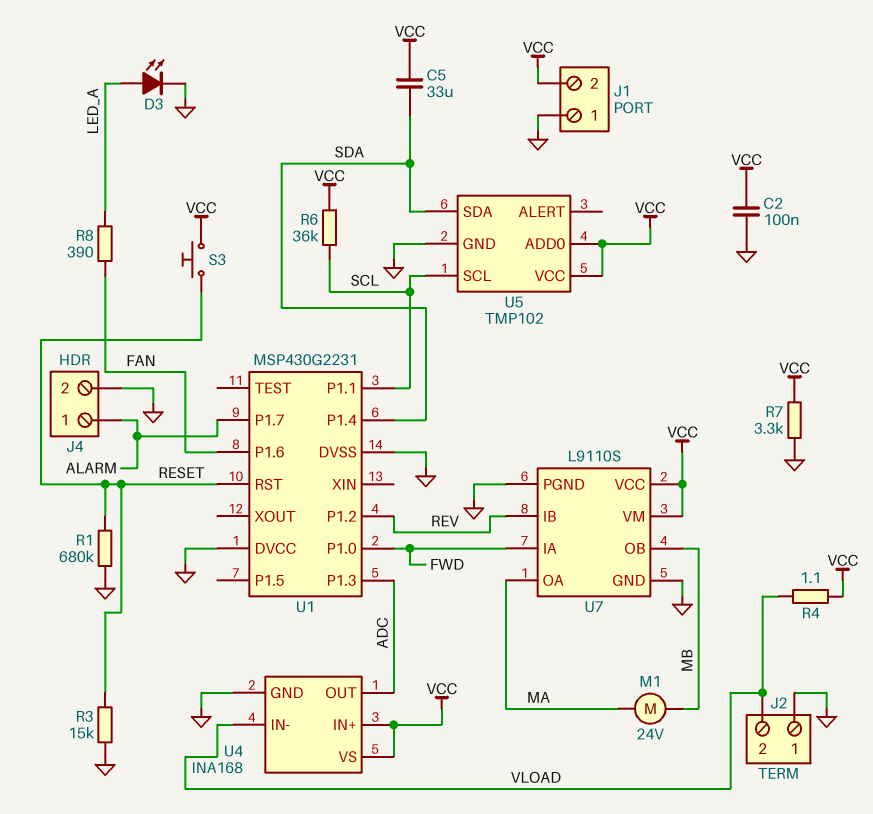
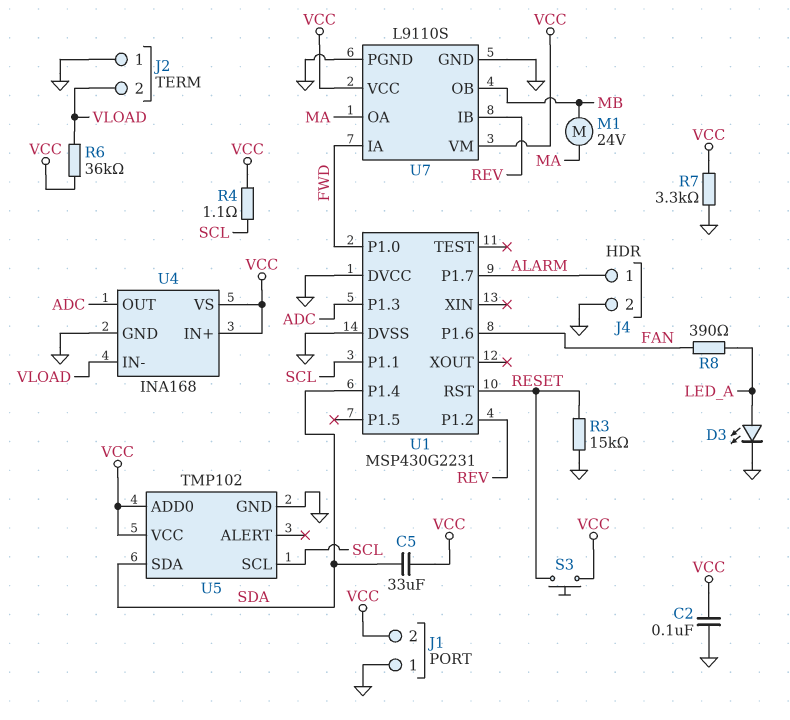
R1: 680k (GND, RESET) -> none
R4: 1.1 (VCC, VLOAD) -> 1.1 (SCL, VCC)
R6: 36k (SCL, VCC) -> 36k (VCC, VLOAD)

